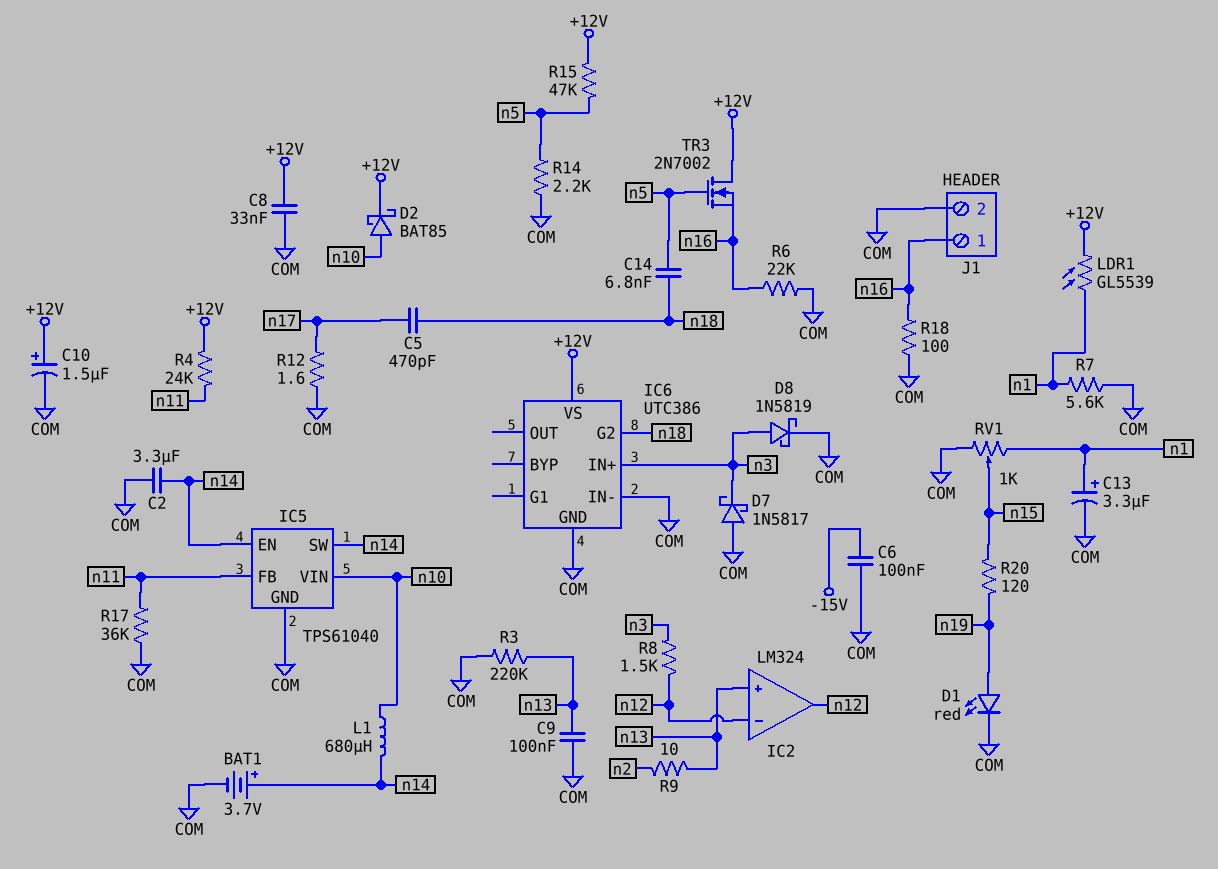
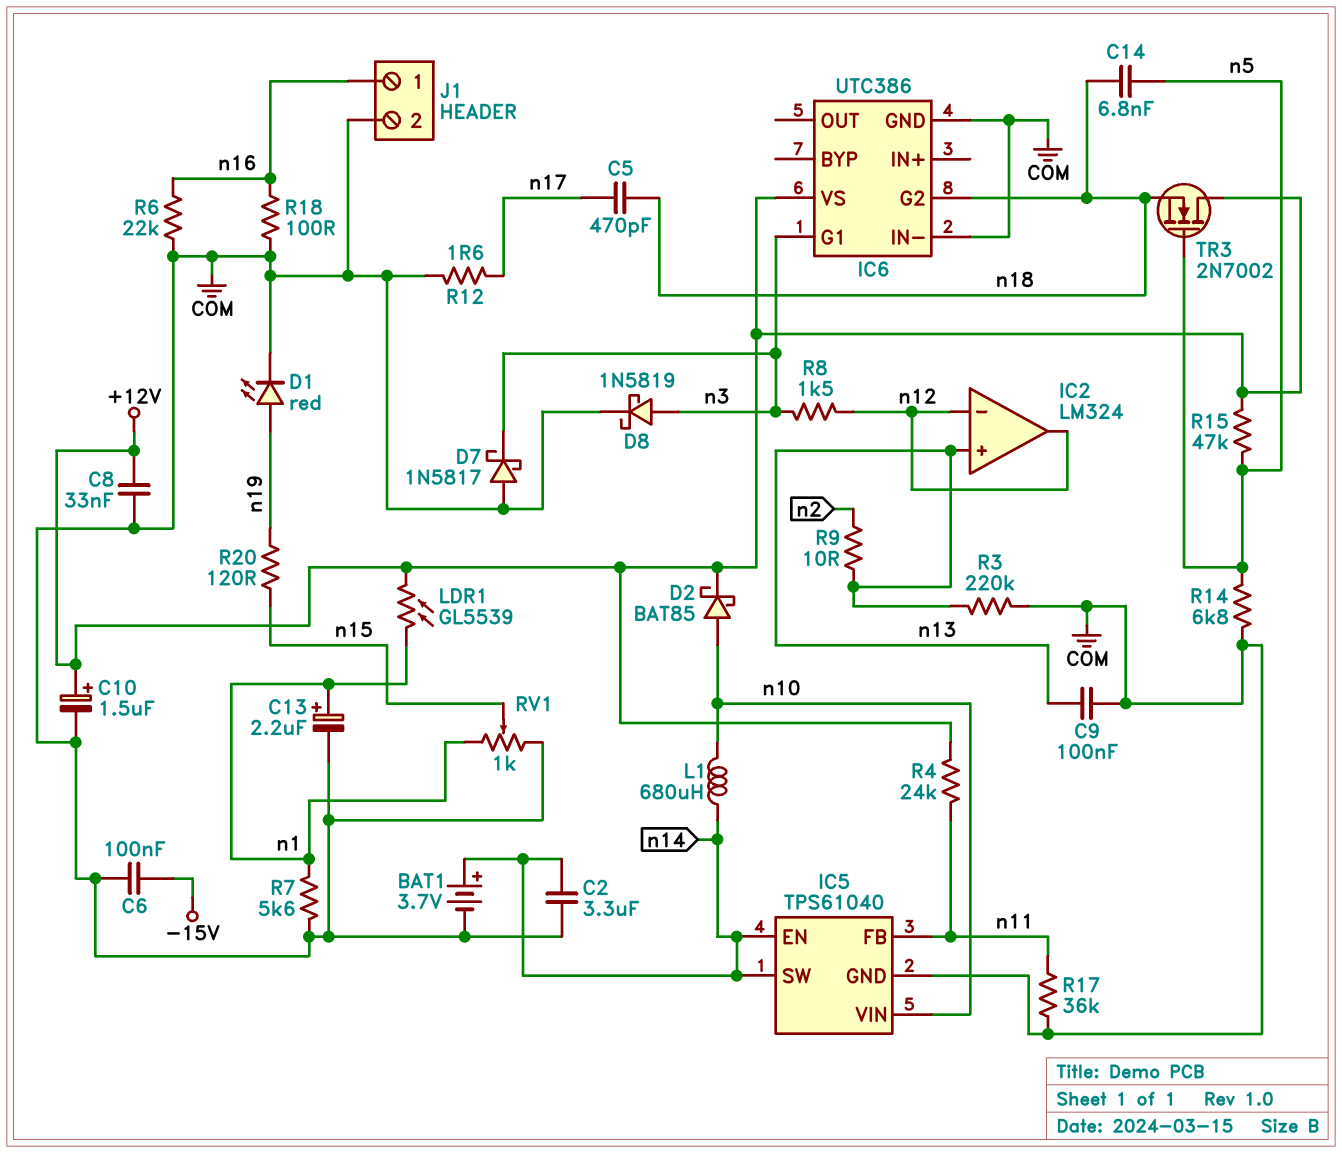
C13: 3.3uF (plus n1, minus COM) -> 2.2uF (plus n1, minus COM)
IC6 pin G1: none -> n3
IC6 pin IN+: n3 -> none
R14: 2.2k (COM, n5) -> 6.8k (COM, n5)
TR3: NMOS 2N7002 (G n5, D +12V, S n16) -> NMOS 2N7002 (G n5, D +12V, S n18)

